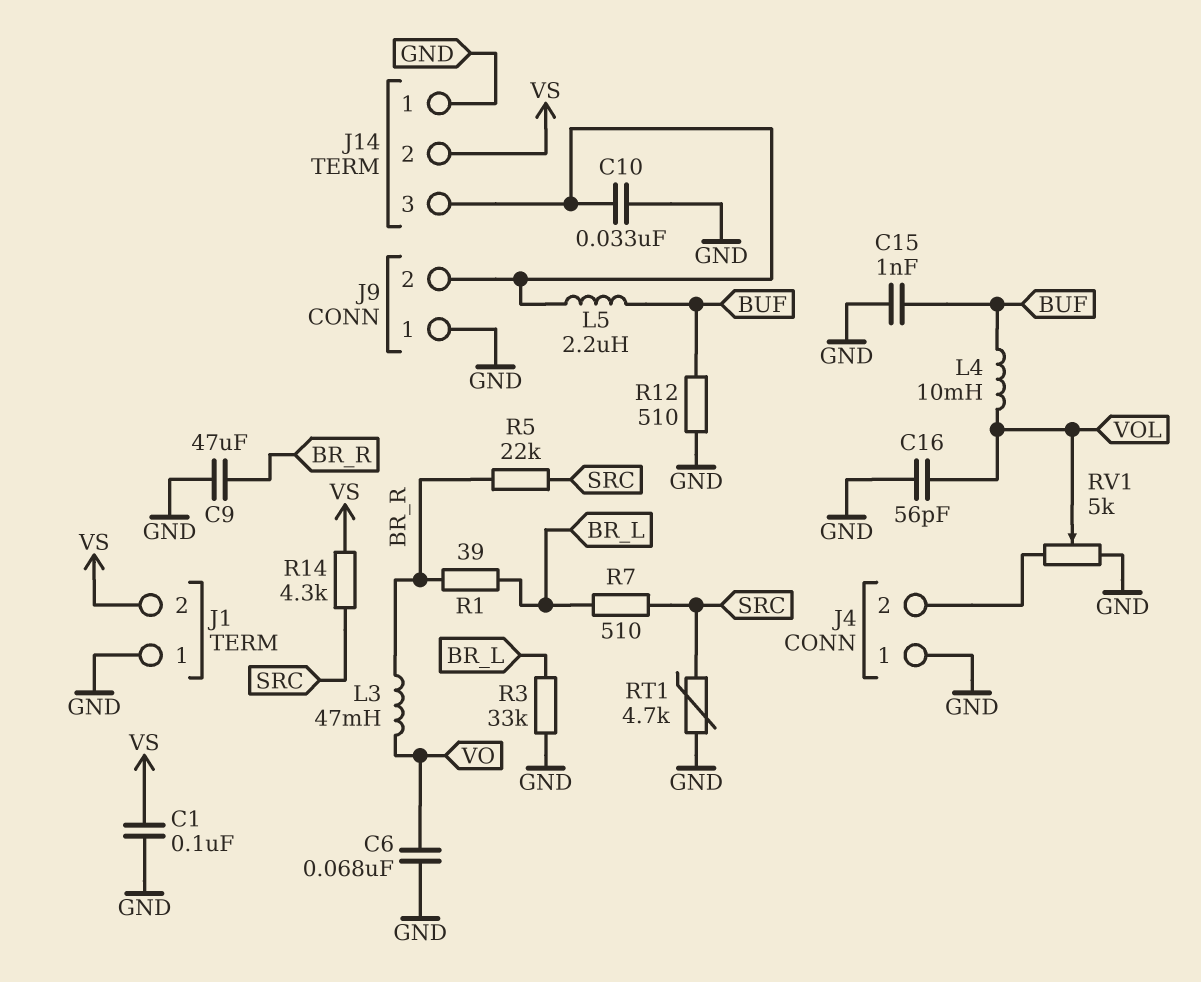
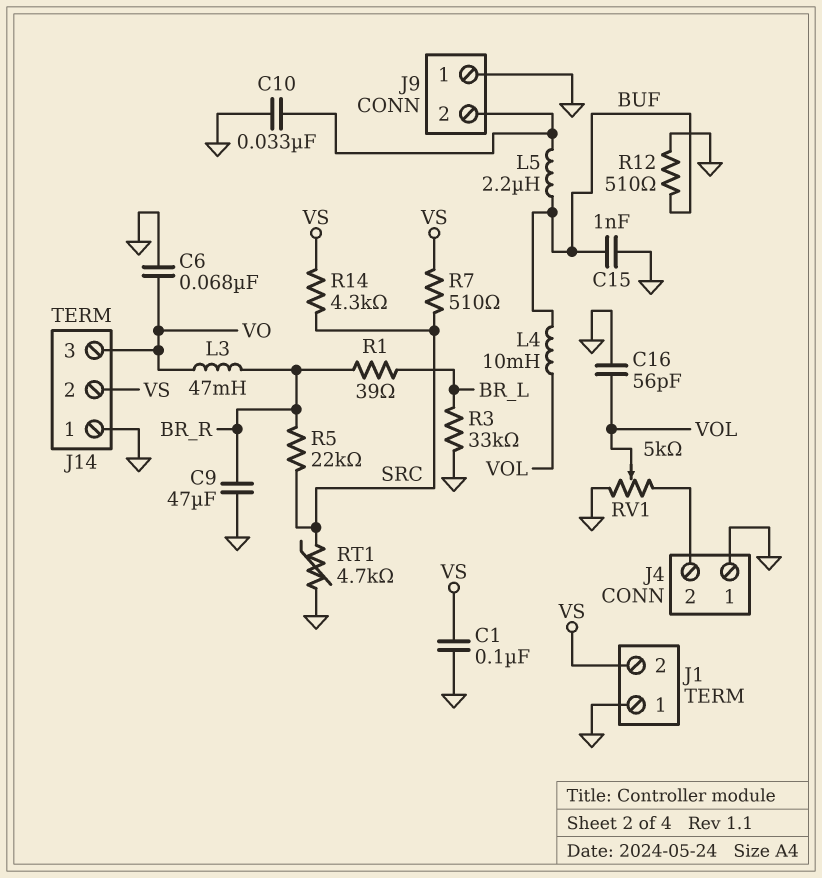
J14 pin 3: J9/2 -> VO
R7: 510 (BR_L, SRC) -> 510 (SRC, VS)

